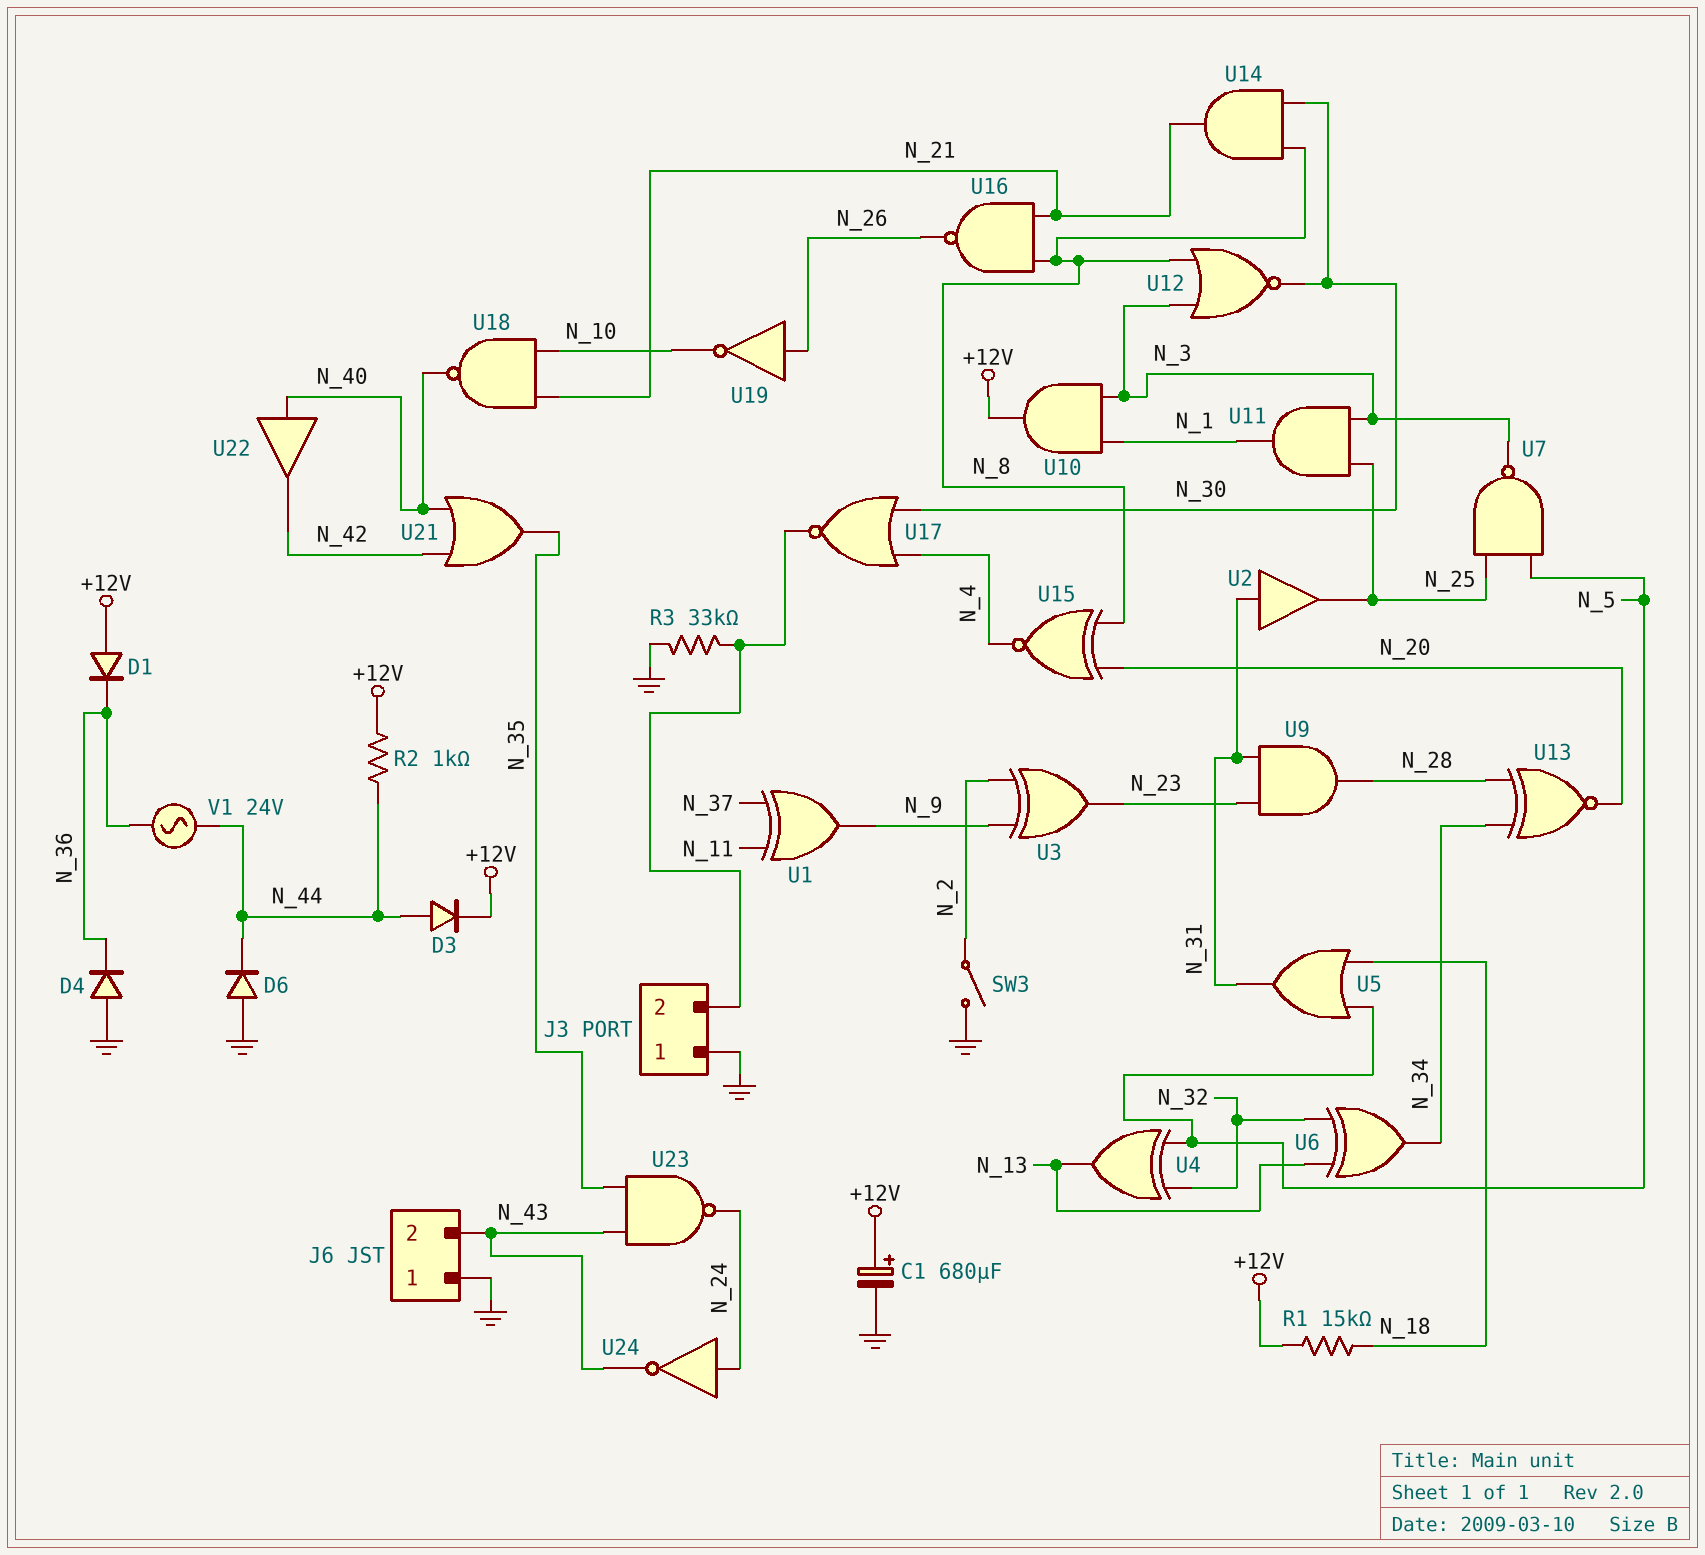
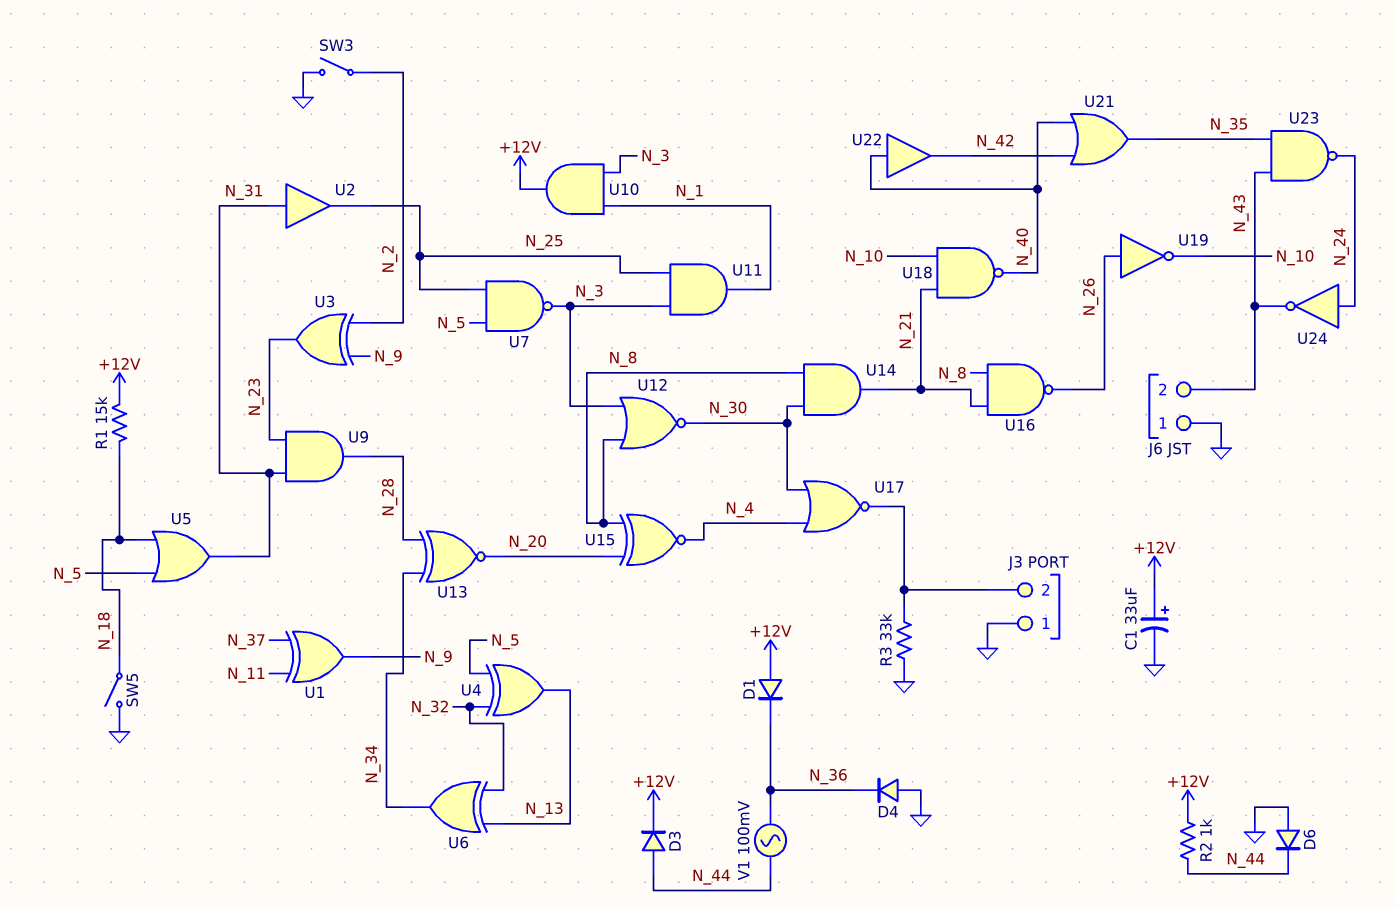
C1: 680uF (plus +12V, minus GND) -> 33uF (plus +12V, minus GND)
SW5: none -> switch (GND, N_18)
V1: AC 24V (N_36, N_44) -> AC 100mV (N_36, N_44)

